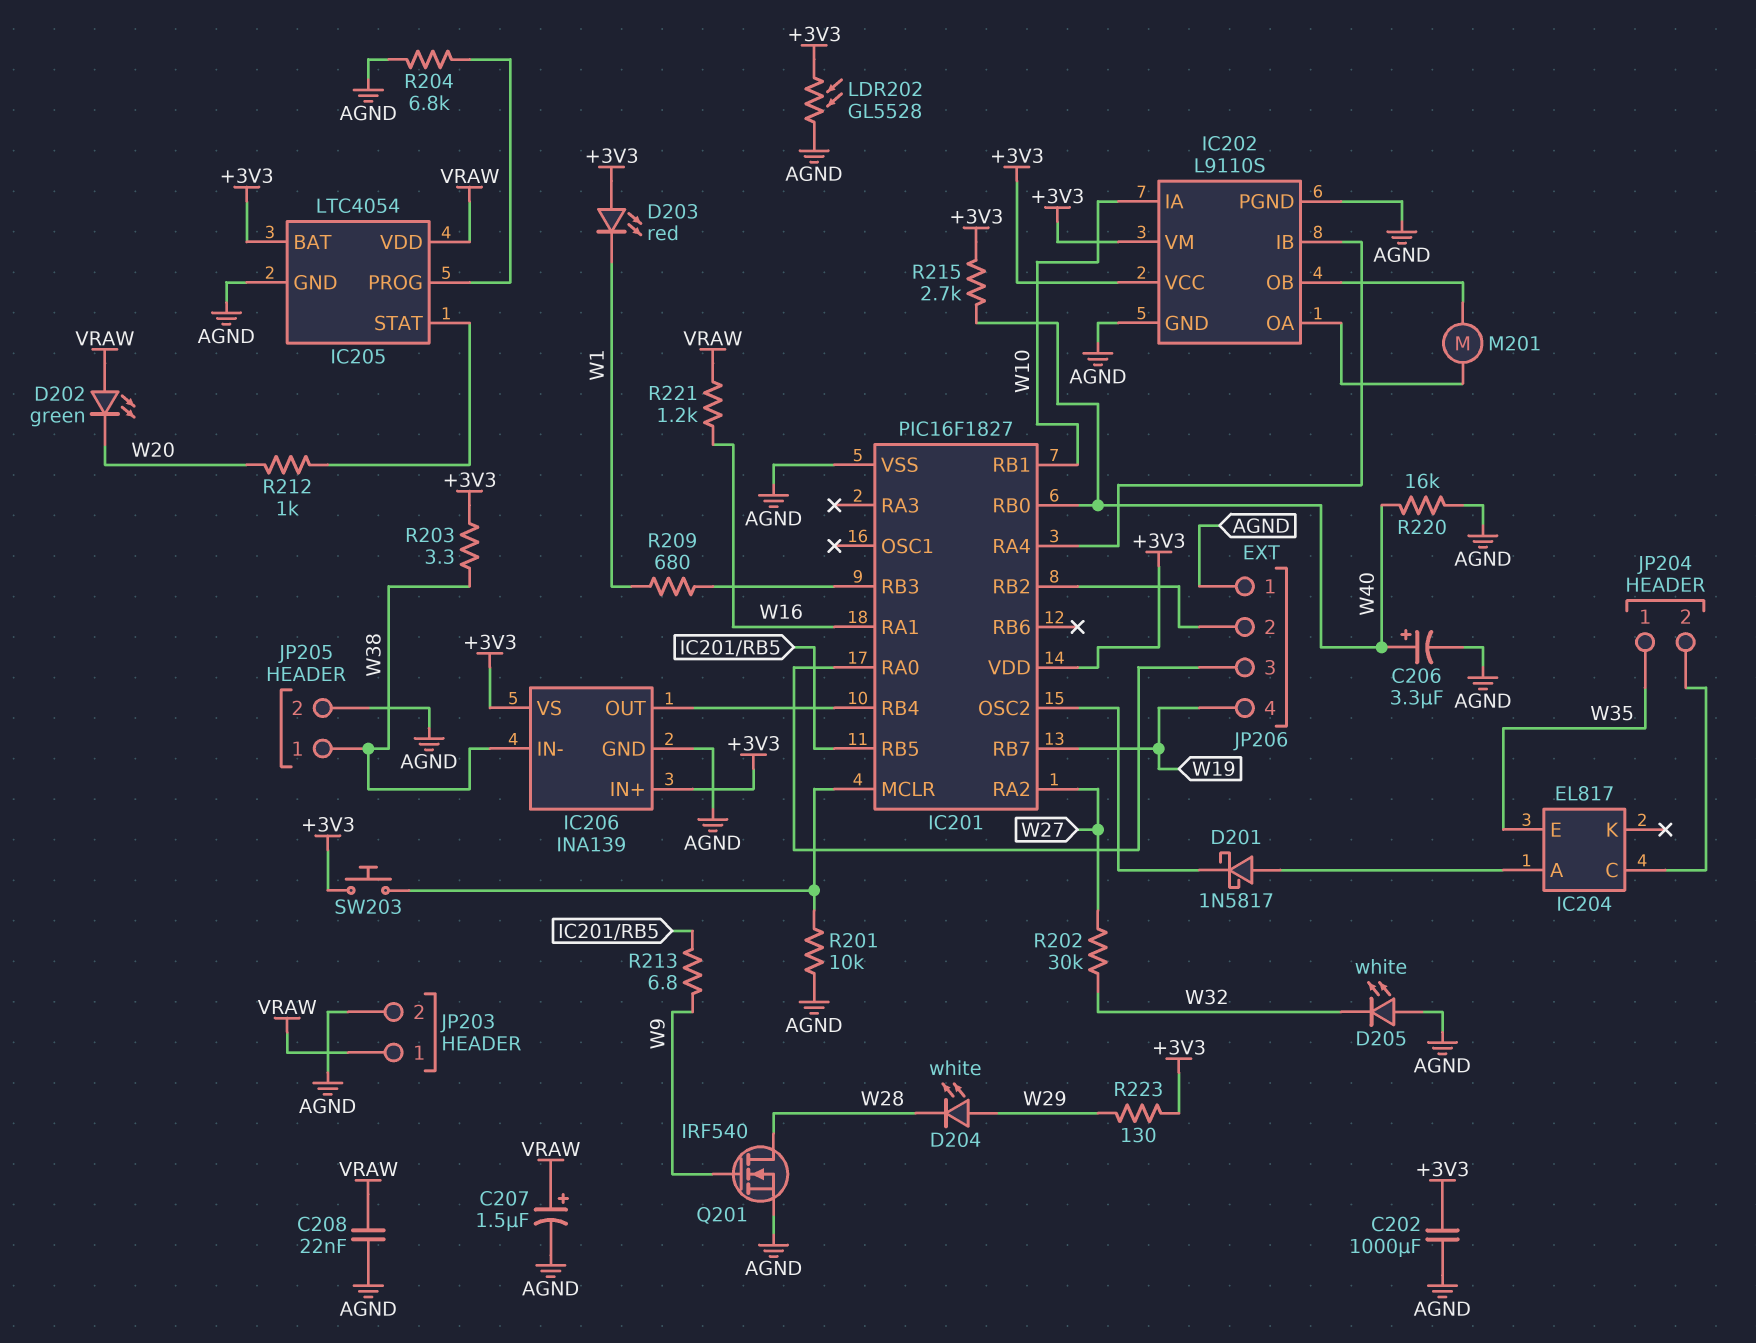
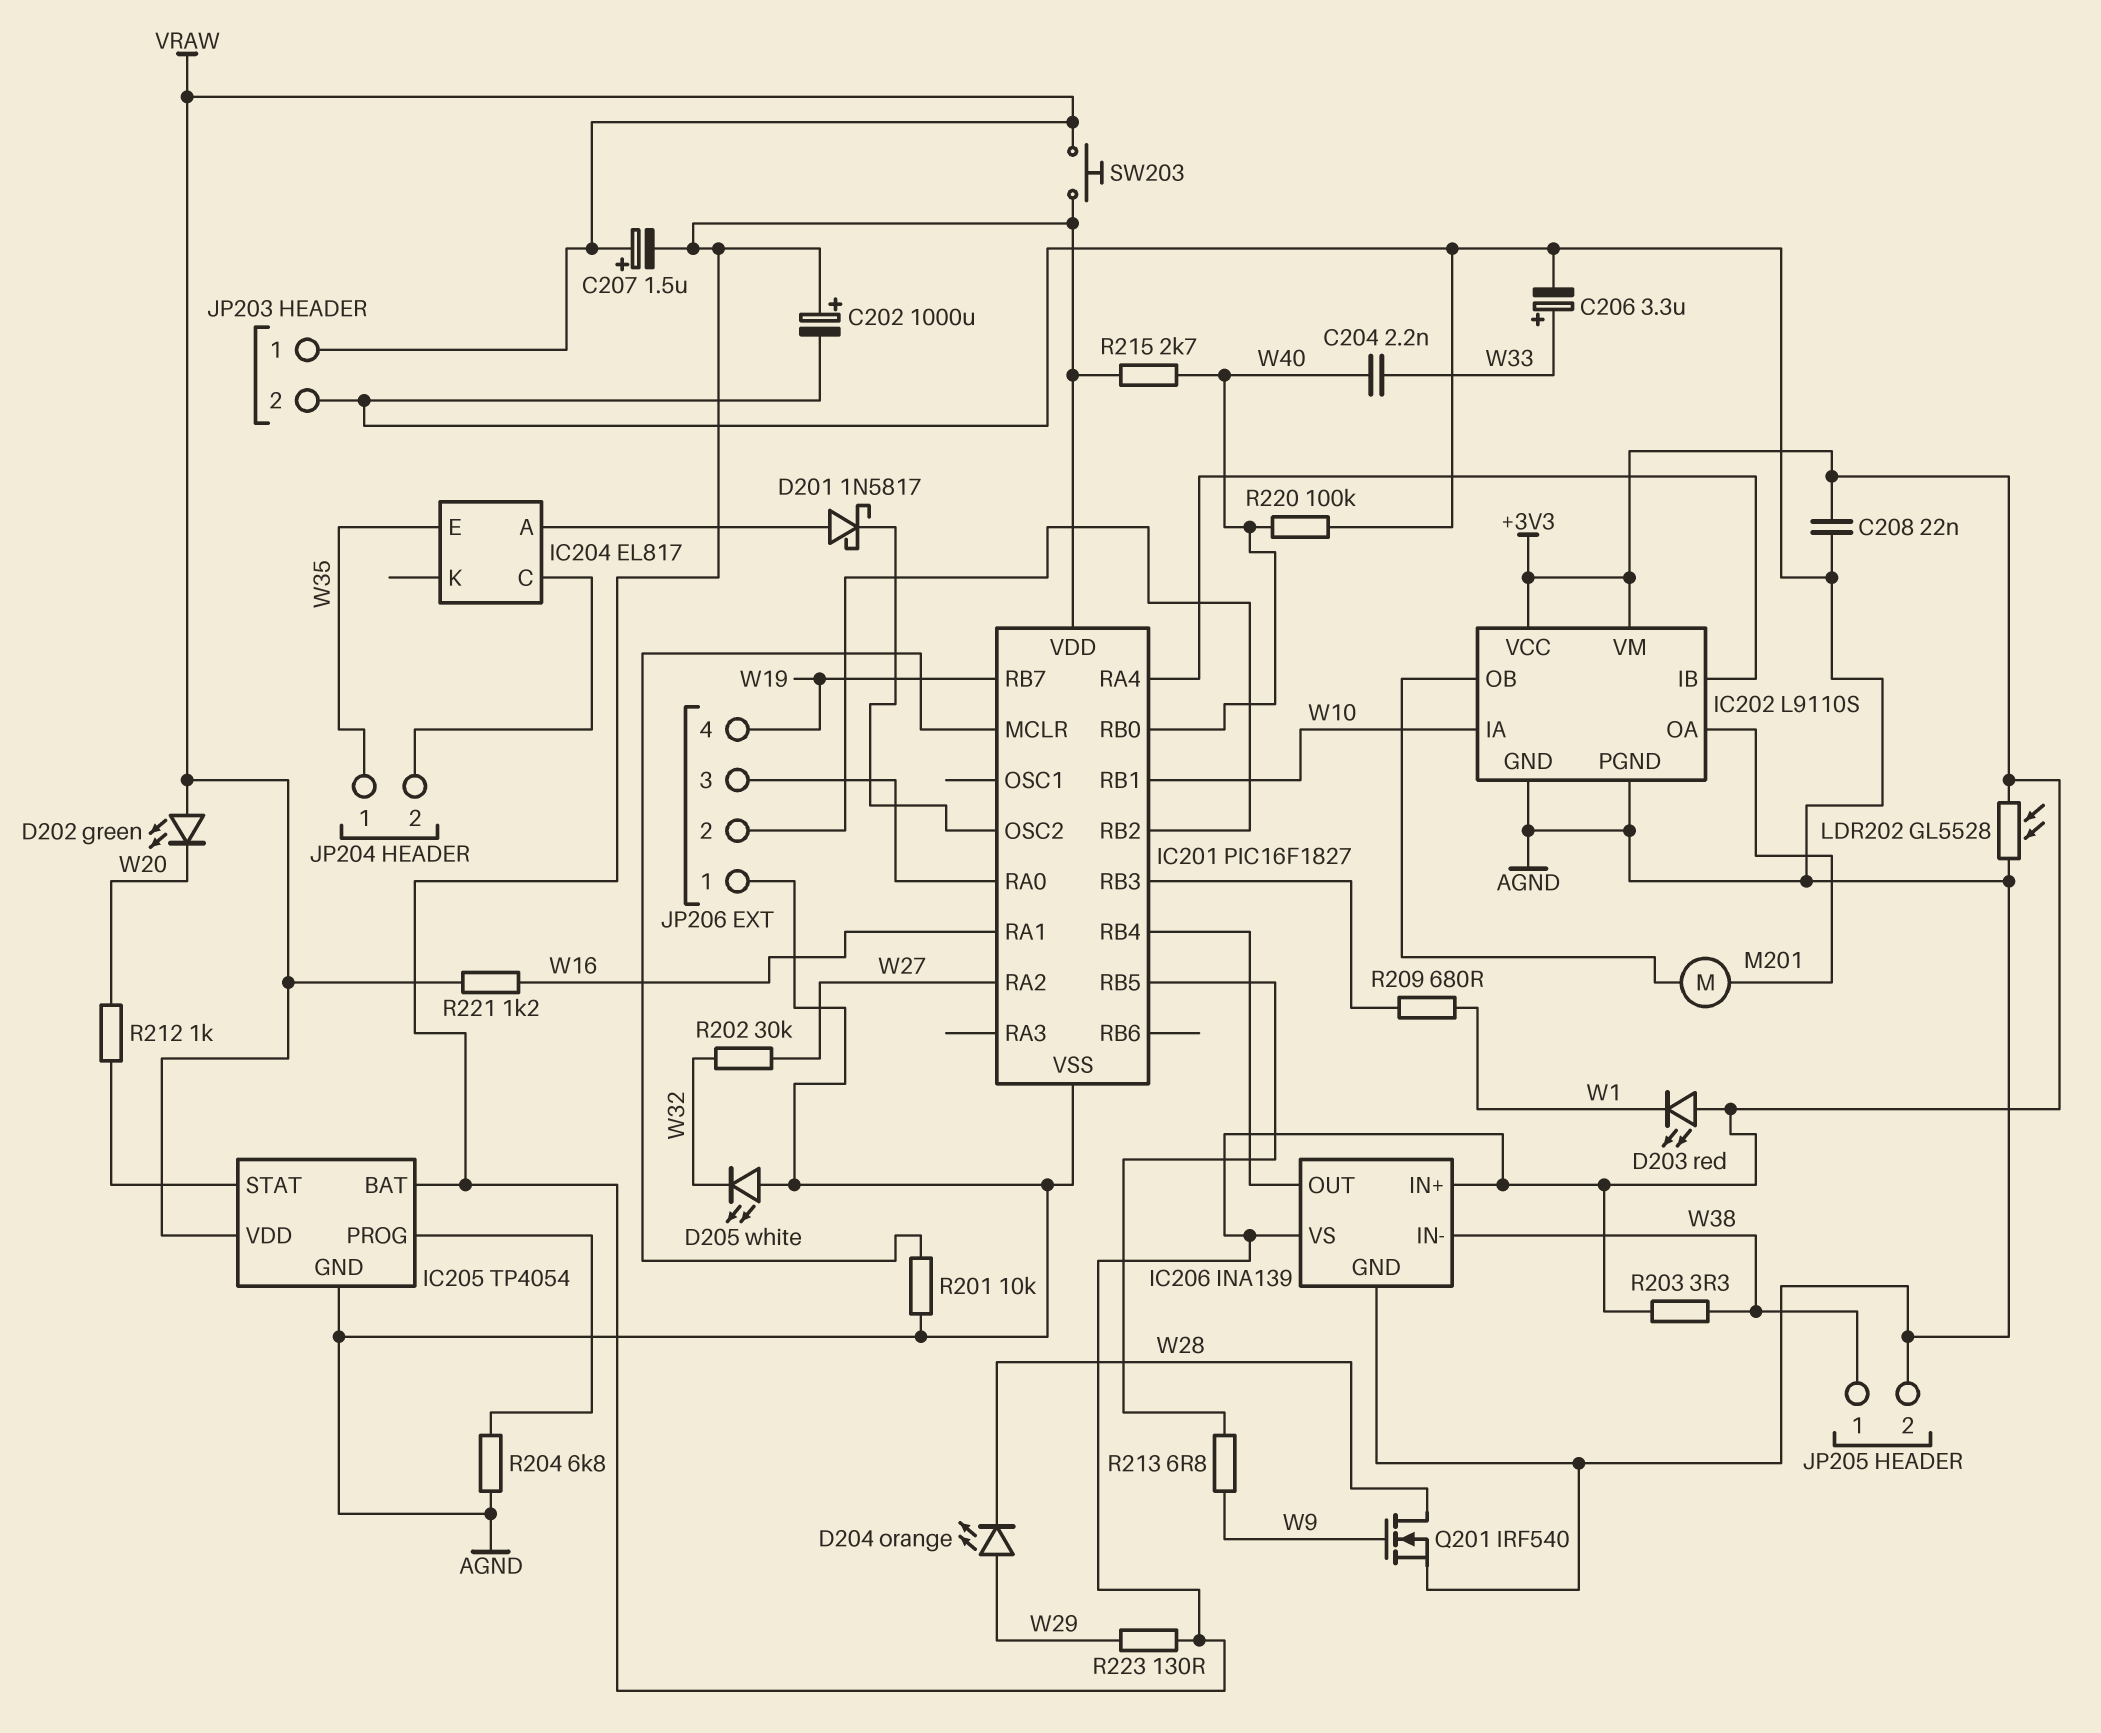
C202: 1000uF (+3V3, AGND) -> 1000uF (plus +3V3, minus AGND)
C204: none -> 2.2nF (W33, W40)
C206: 3.3uF (plus W40, minus AGND) -> 3.3uF (plus W33, minus AGND)
C207: 1.5uF (plus VRAW, minus AGND) -> 1.5uF (plus VRAW, minus +3V3)
C208: 22nF (AGND, VRAW) -> 22nF (+3V3, AGND)
D204: LED white (A W29, K W28) -> LED orange (A W29, K W28)
IC205: LTC4054 -> TP4054
R220: 16k (AGND, W40) -> 100k (AGND, W40)
SW203: button (+3V3, IC201/MCLR) -> button (+3V3, VRAW)

